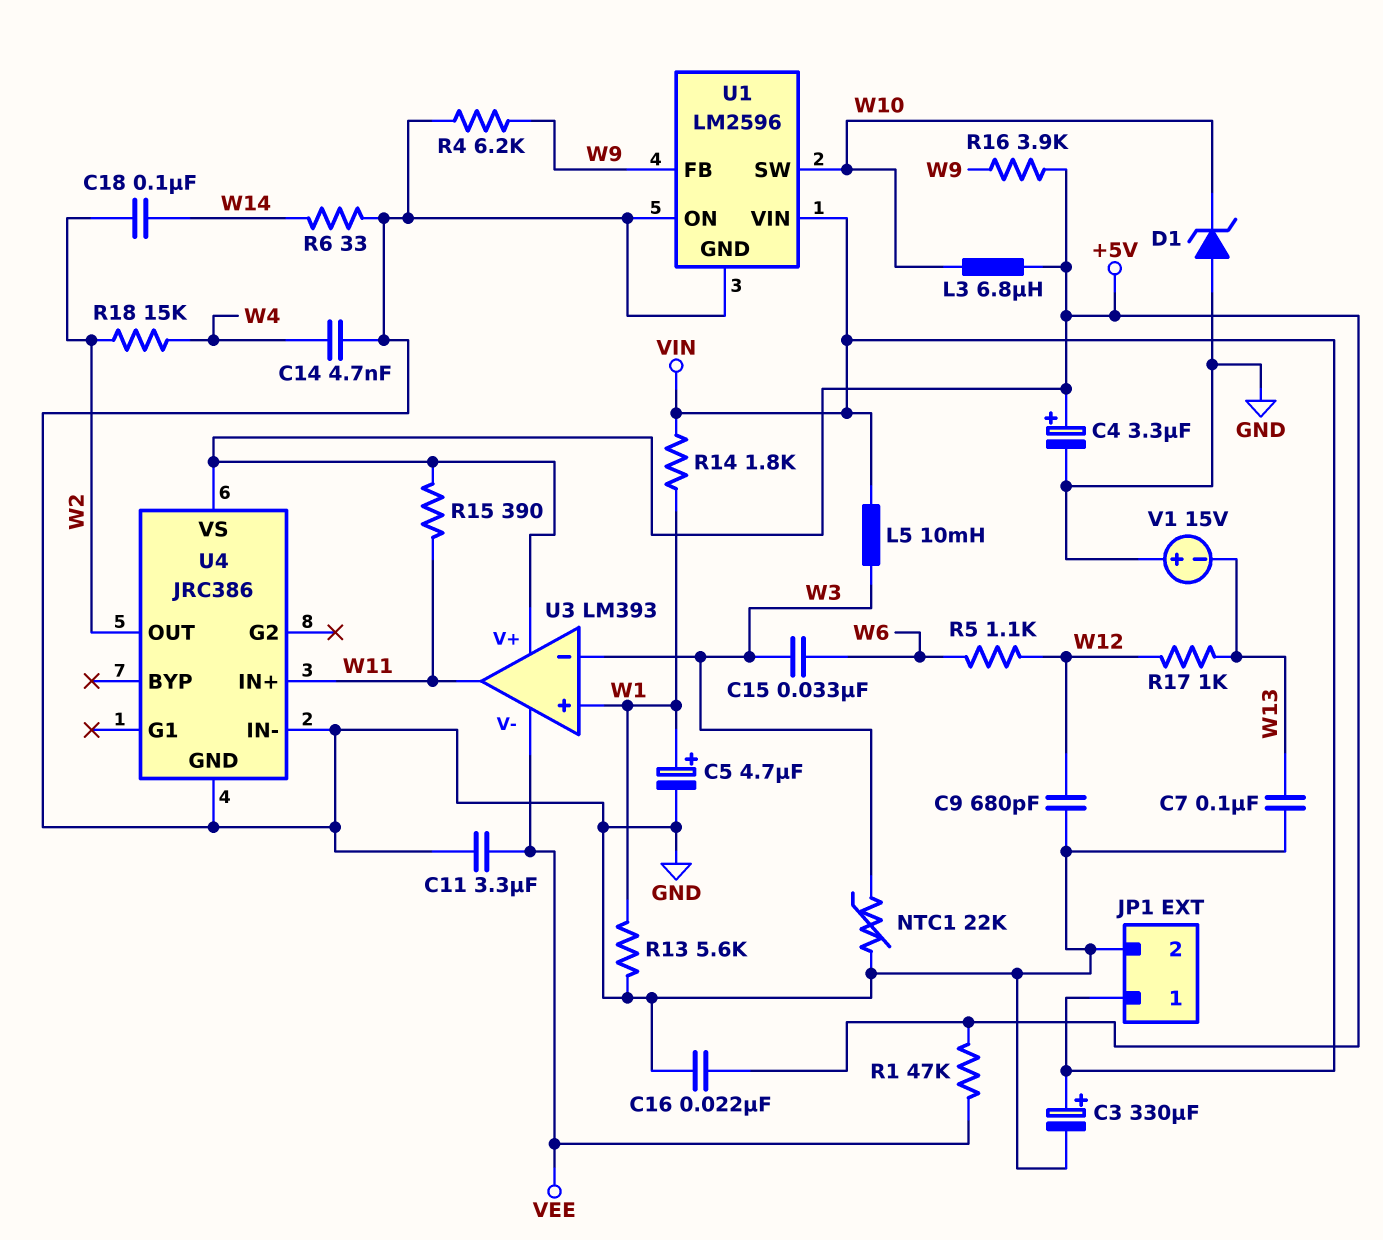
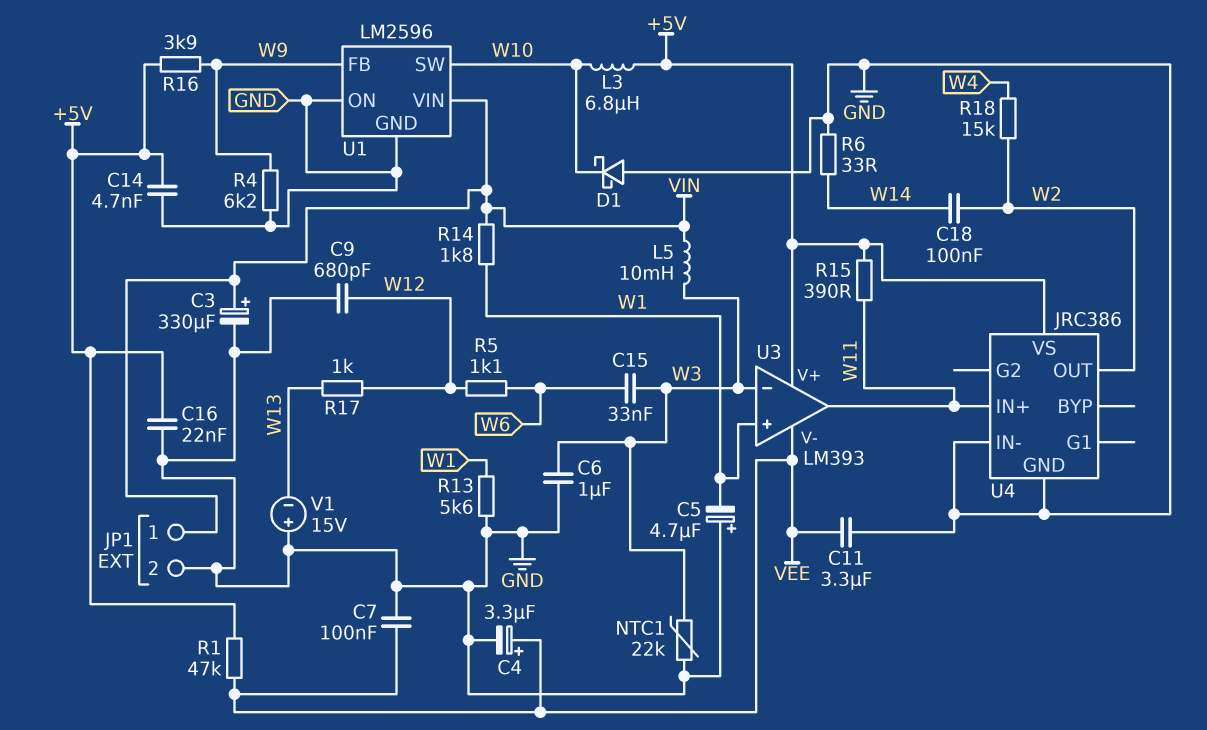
C4: 3.3uF (plus +5V, minus GND) -> 3.3uF (plus VEE, minus GND)
C5: 4.7uF (plus W1, minus GND) -> 4.7uF (plus GND, minus W1)
C6: none -> 1uF (GND, W3)
C7: 100nF (GND, W13) -> 100nF (GND, VEE)
C14: 4.7nF (GND, W4) -> 4.7nF (+5V, GND)
D1: zener (A GND, K W10) -> schottky (A GND, K W10)

